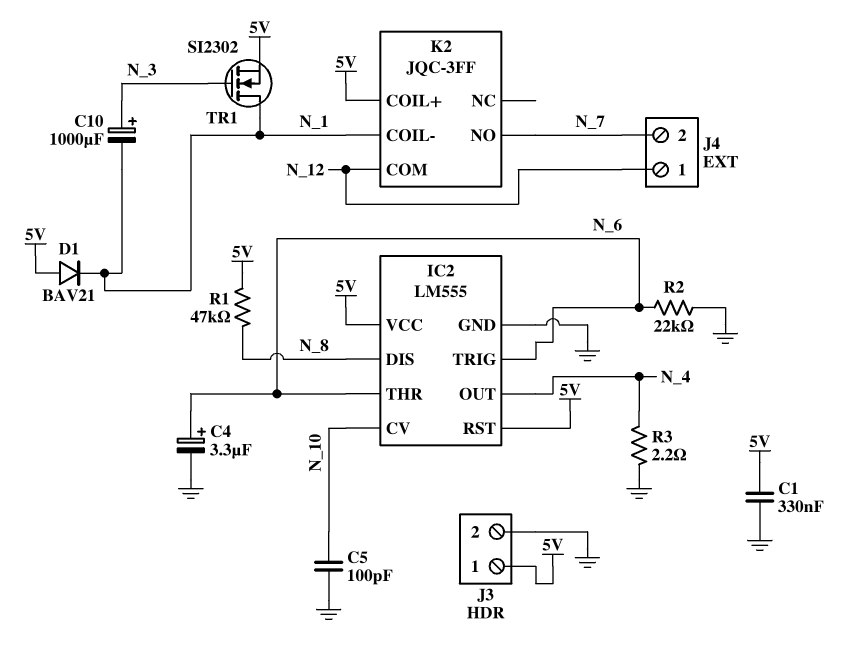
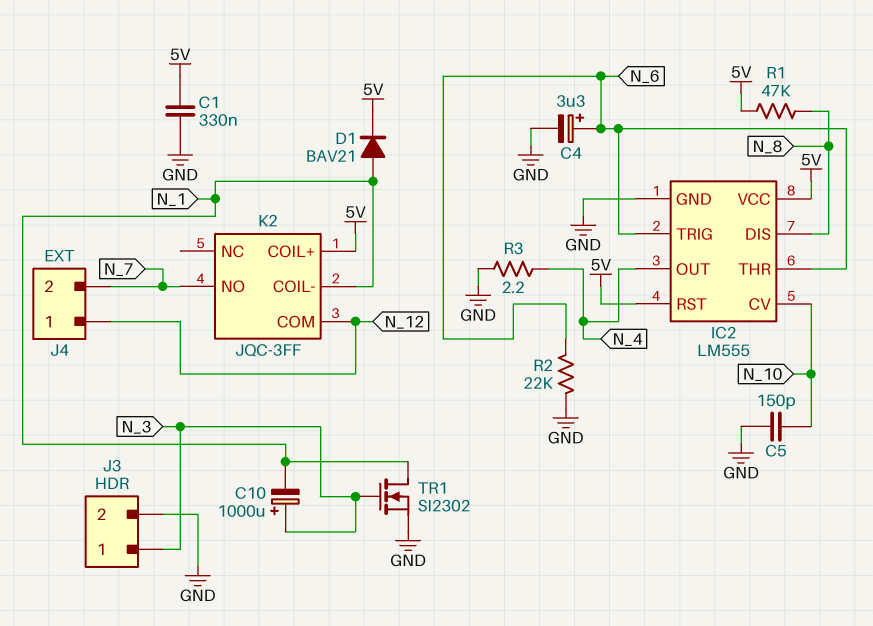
C5: 100pF (GND, N_10) -> 150pF (GND, N_10)
D1: diode BAV21 (A 5V, K N_1) -> diode BAV21 (A N_1, K 5V)
J3 pin 1: 5V -> N_3
TR1: NMOS SI2302 (G N_3, D N_1, S 5V) -> NMOS SI2302 (G N_3, D N_1, S GND)

